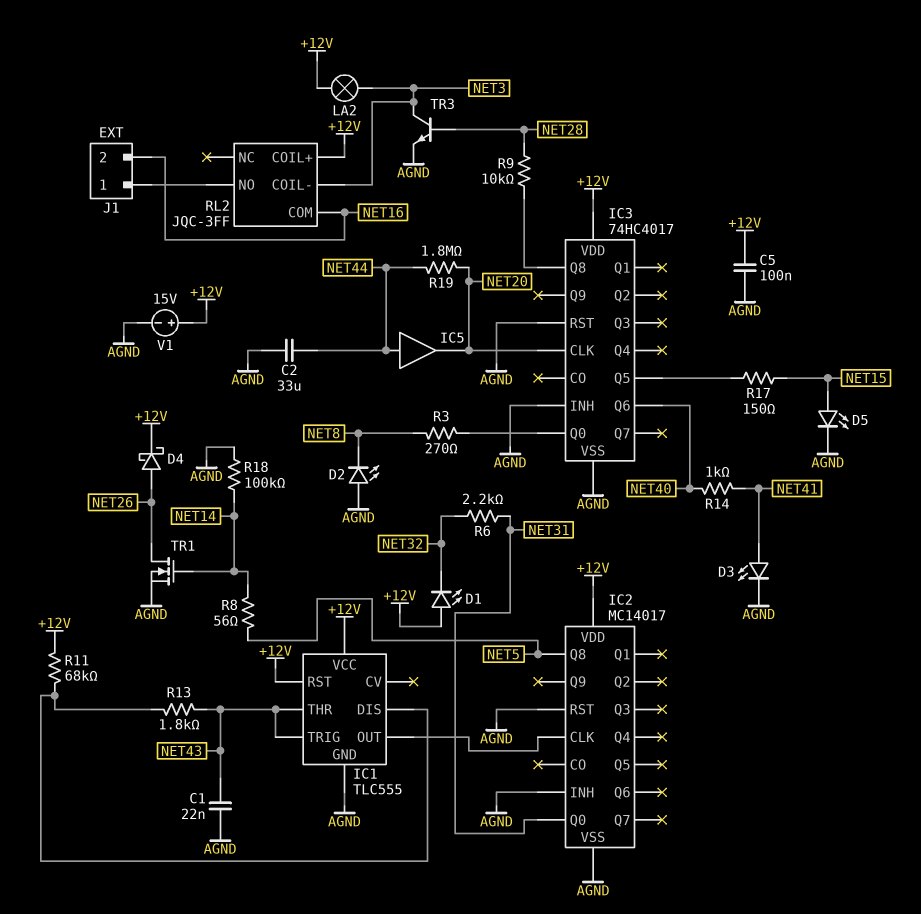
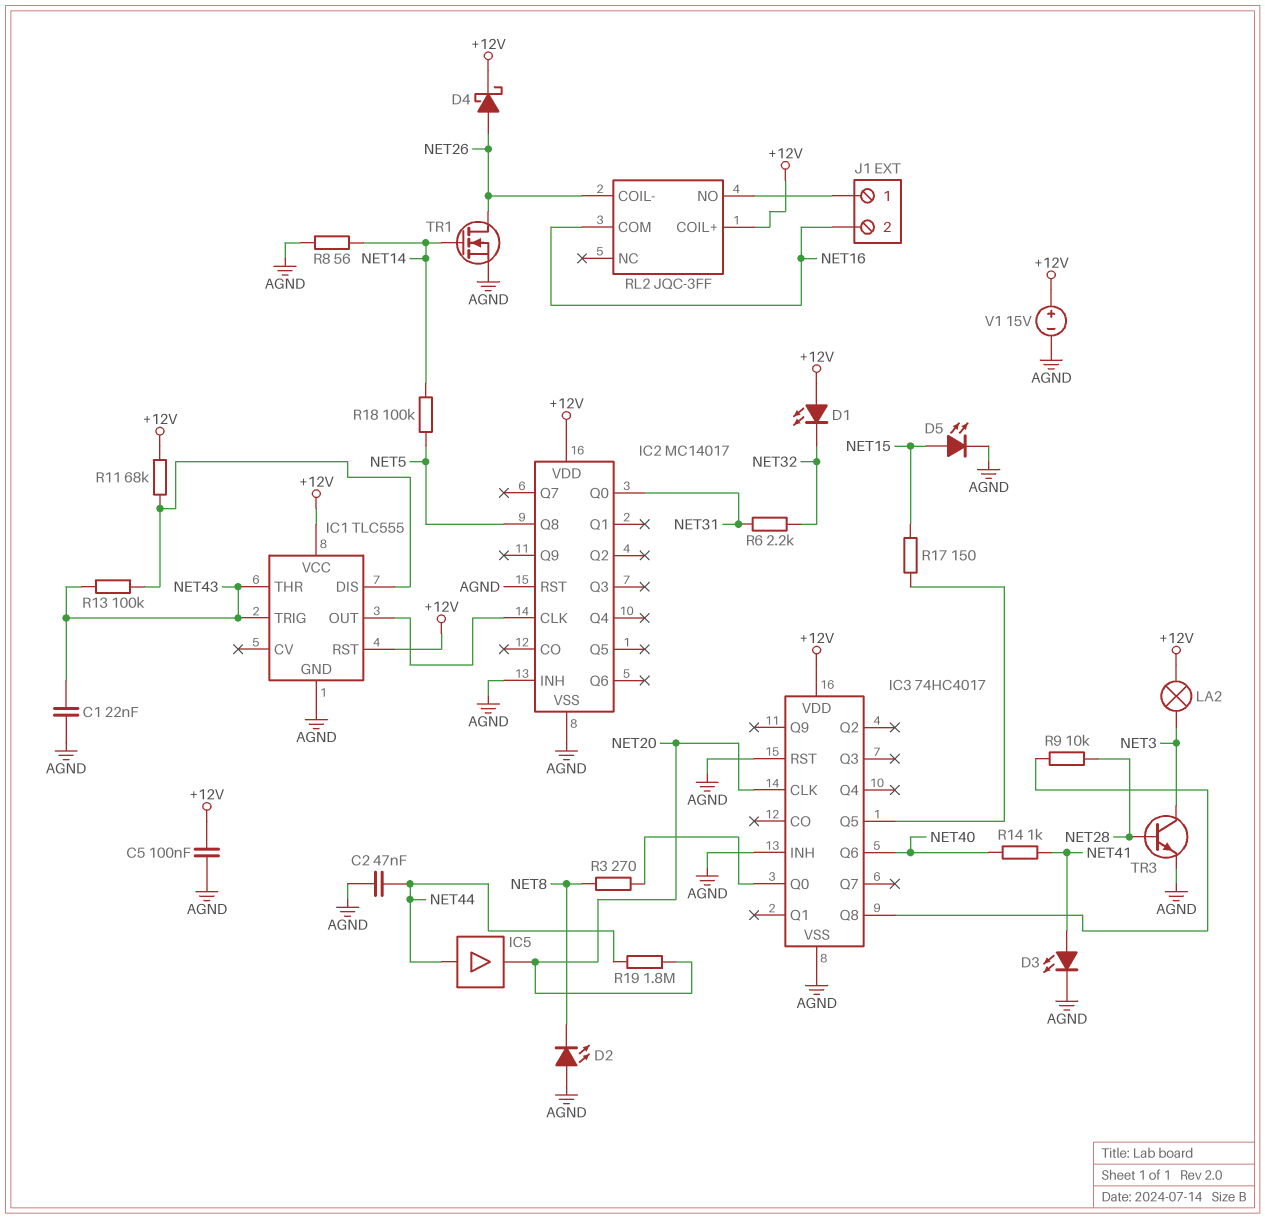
C2: 33uF (AGND, NET44) -> 47nF (AGND, NET44)
R8: 56 (NET5, NET14) -> 56 (AGND, NET14)
R13: 1.8k (IC1/DIS, NET43) -> 100k (IC1/DIS, NET43)
R18: 100k (AGND, NET14) -> 100k (NET5, NET14)
RL2 pin COIL-: NET3 -> NET26

